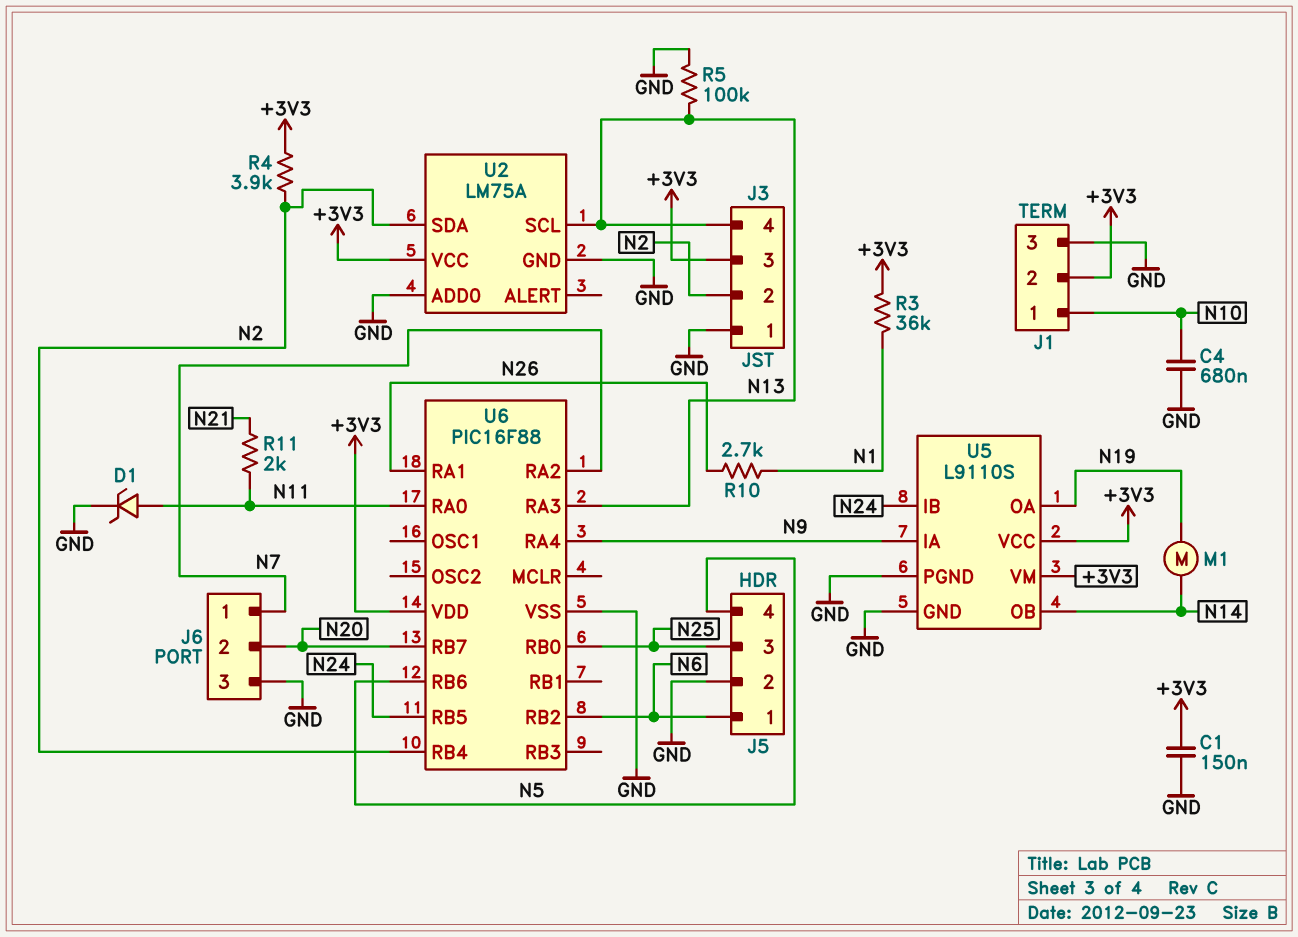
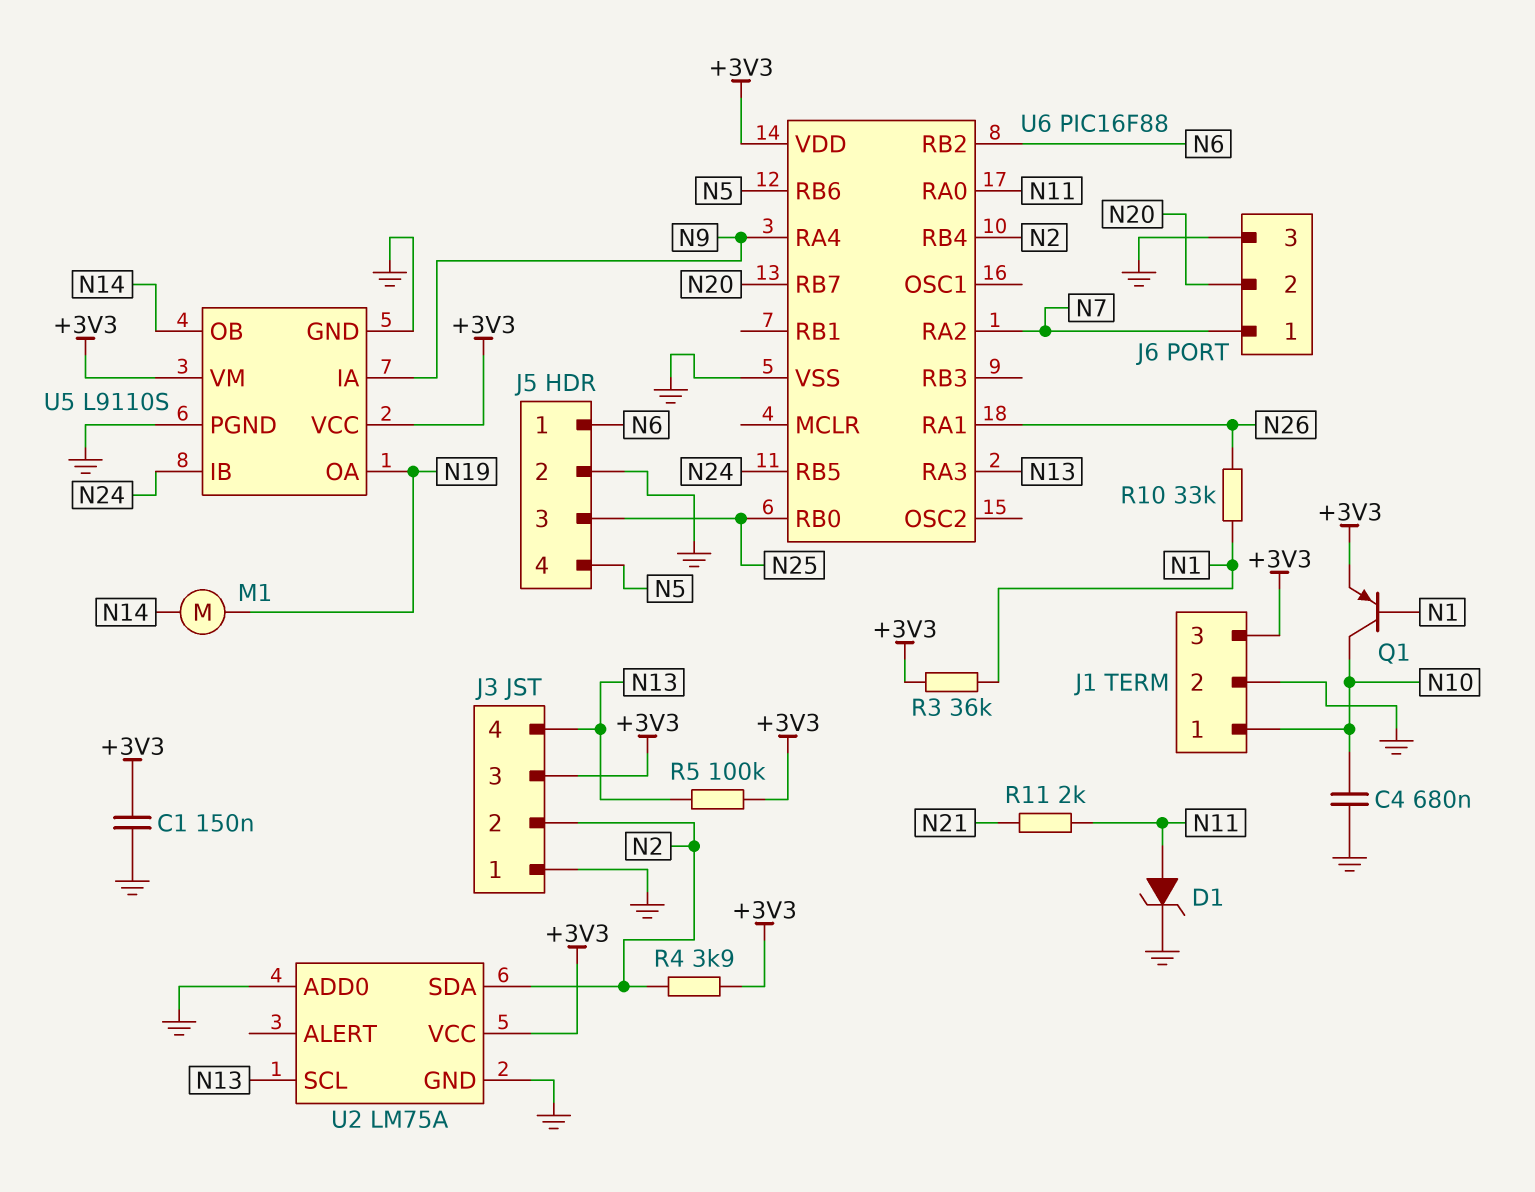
J1 pin 2: +3V3 -> GND
J1 pin 3: GND -> +3V3
Q1: none -> PNP (B N1, C N10, E +3V3)
R5: 100k (GND, N13) -> 100k (+3V3, N13)
R10: 2.7k (N1, N26) -> 33k (N1, N26)

